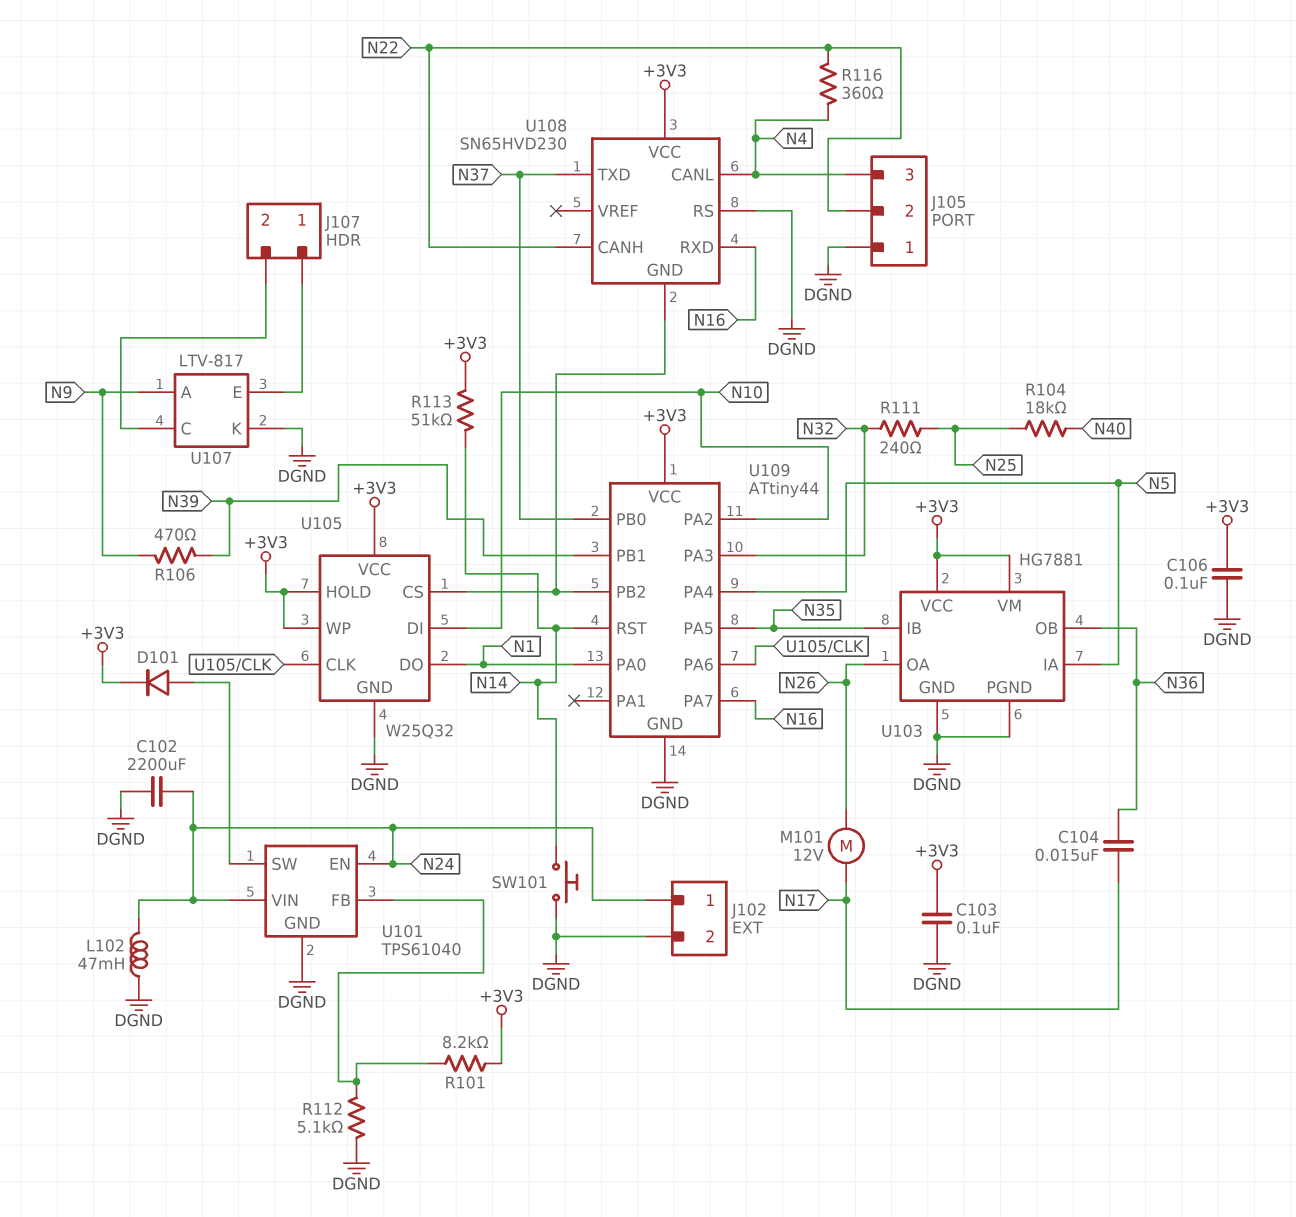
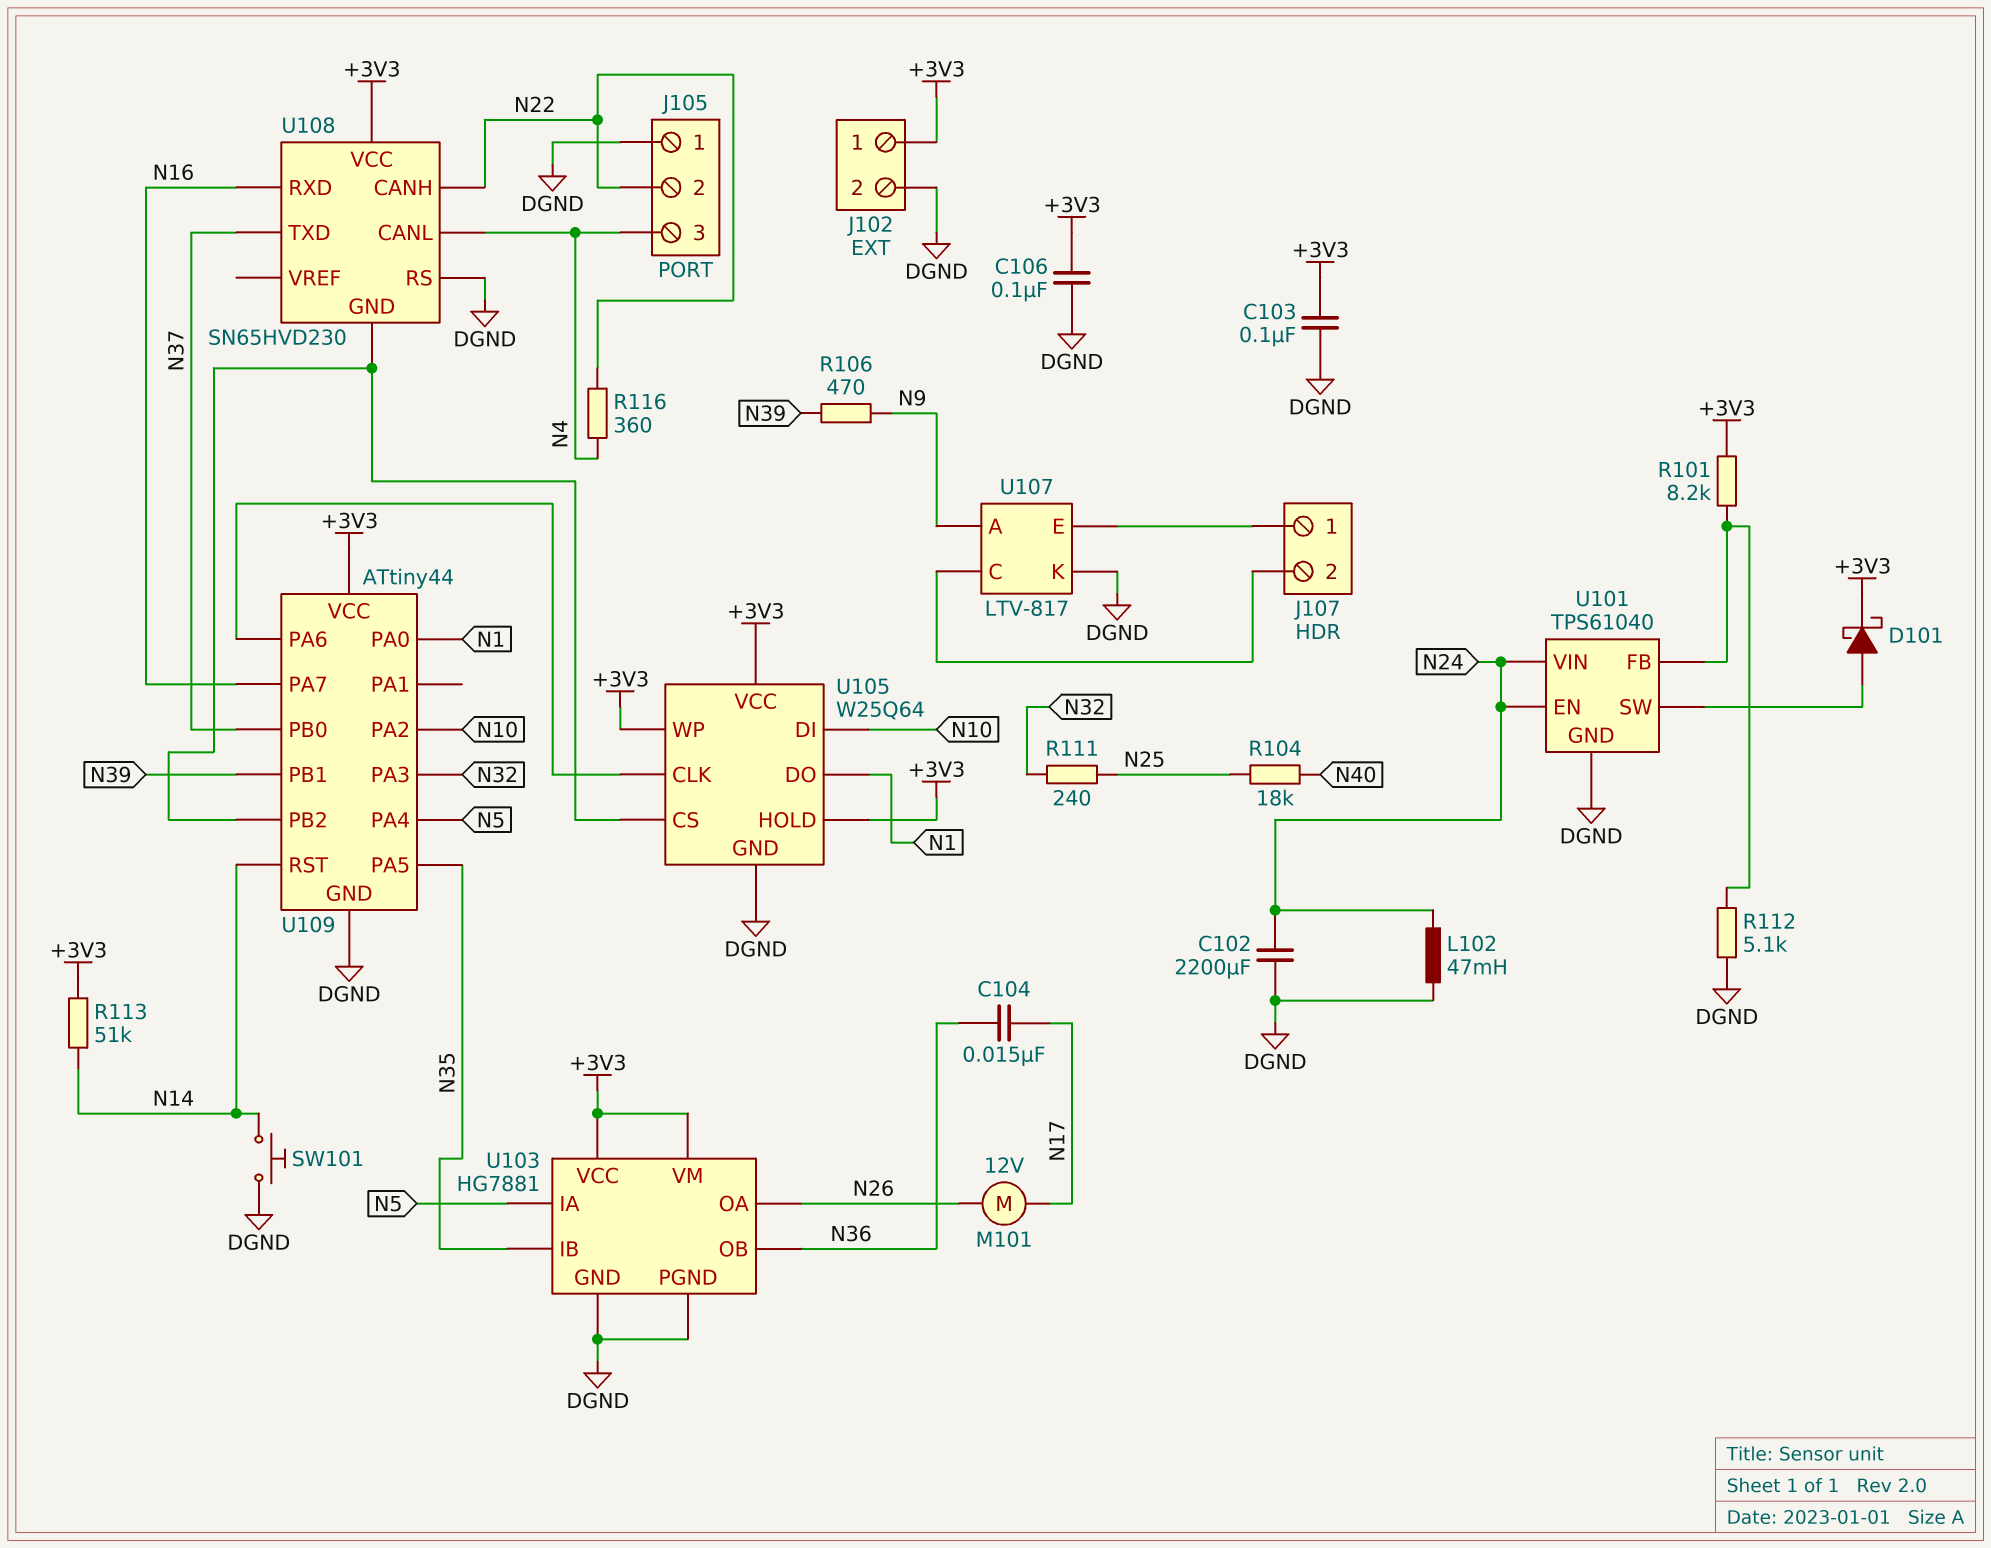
D101: diode (A U101/SW, K +3V3) -> schottky (A U101/SW, K +3V3)
J102 pin 1: N24 -> +3V3
U105: W25Q32 -> W25Q64

